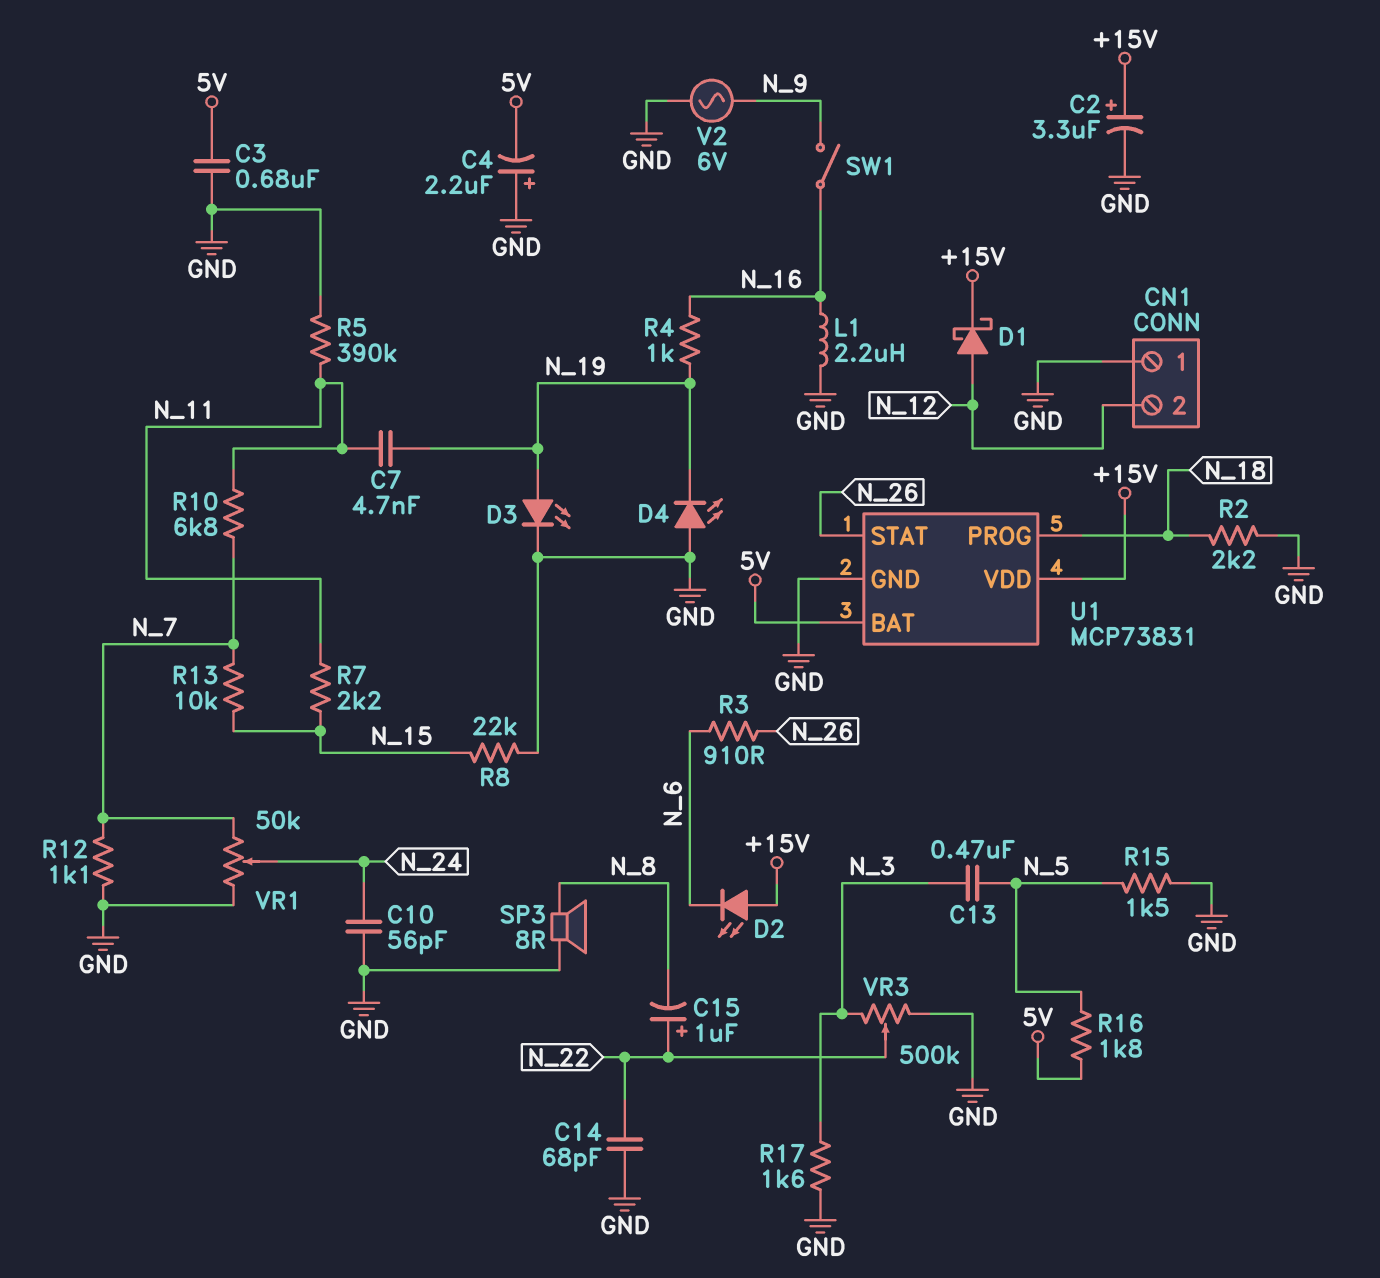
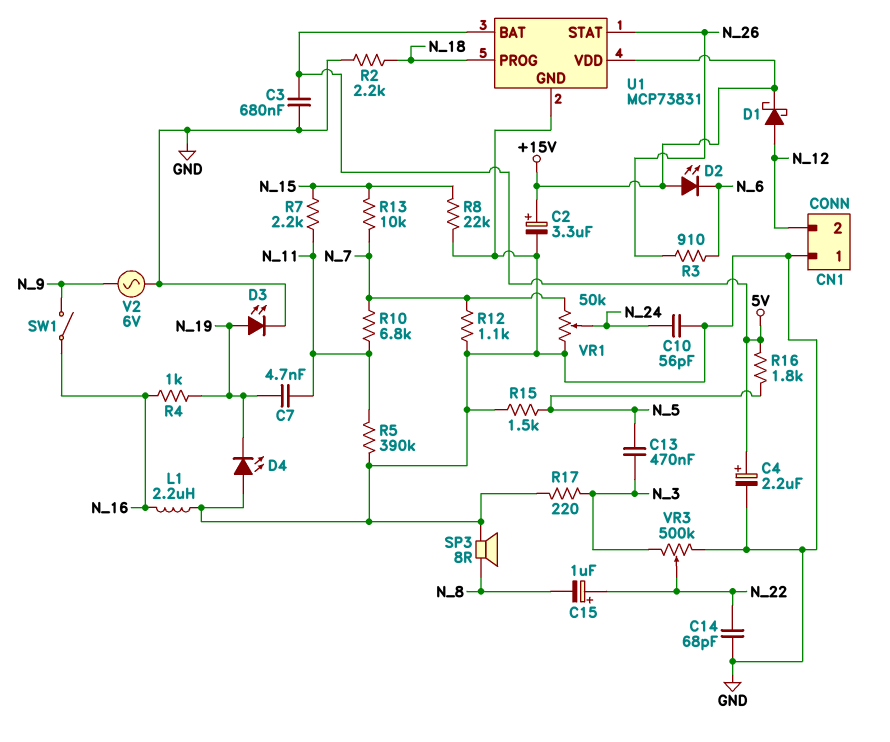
C4: 2.2uF (plus GND, minus 5V) -> 2.2uF (plus 5V, minus GND)
R17: 1.6k (GND, N_3) -> 220 (GND, N_3)

